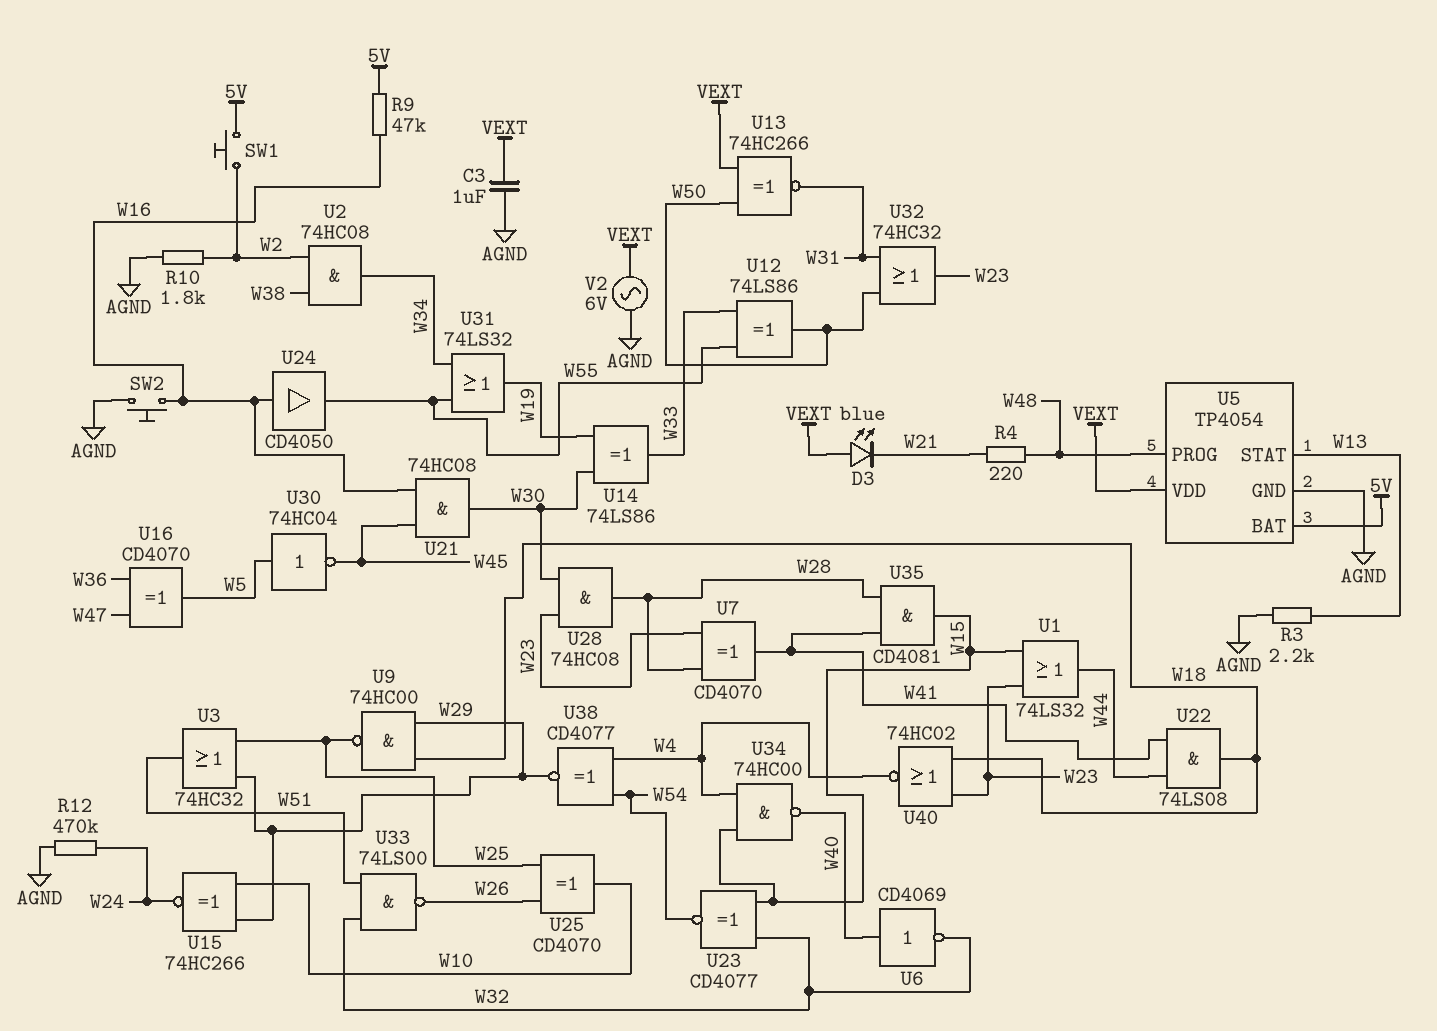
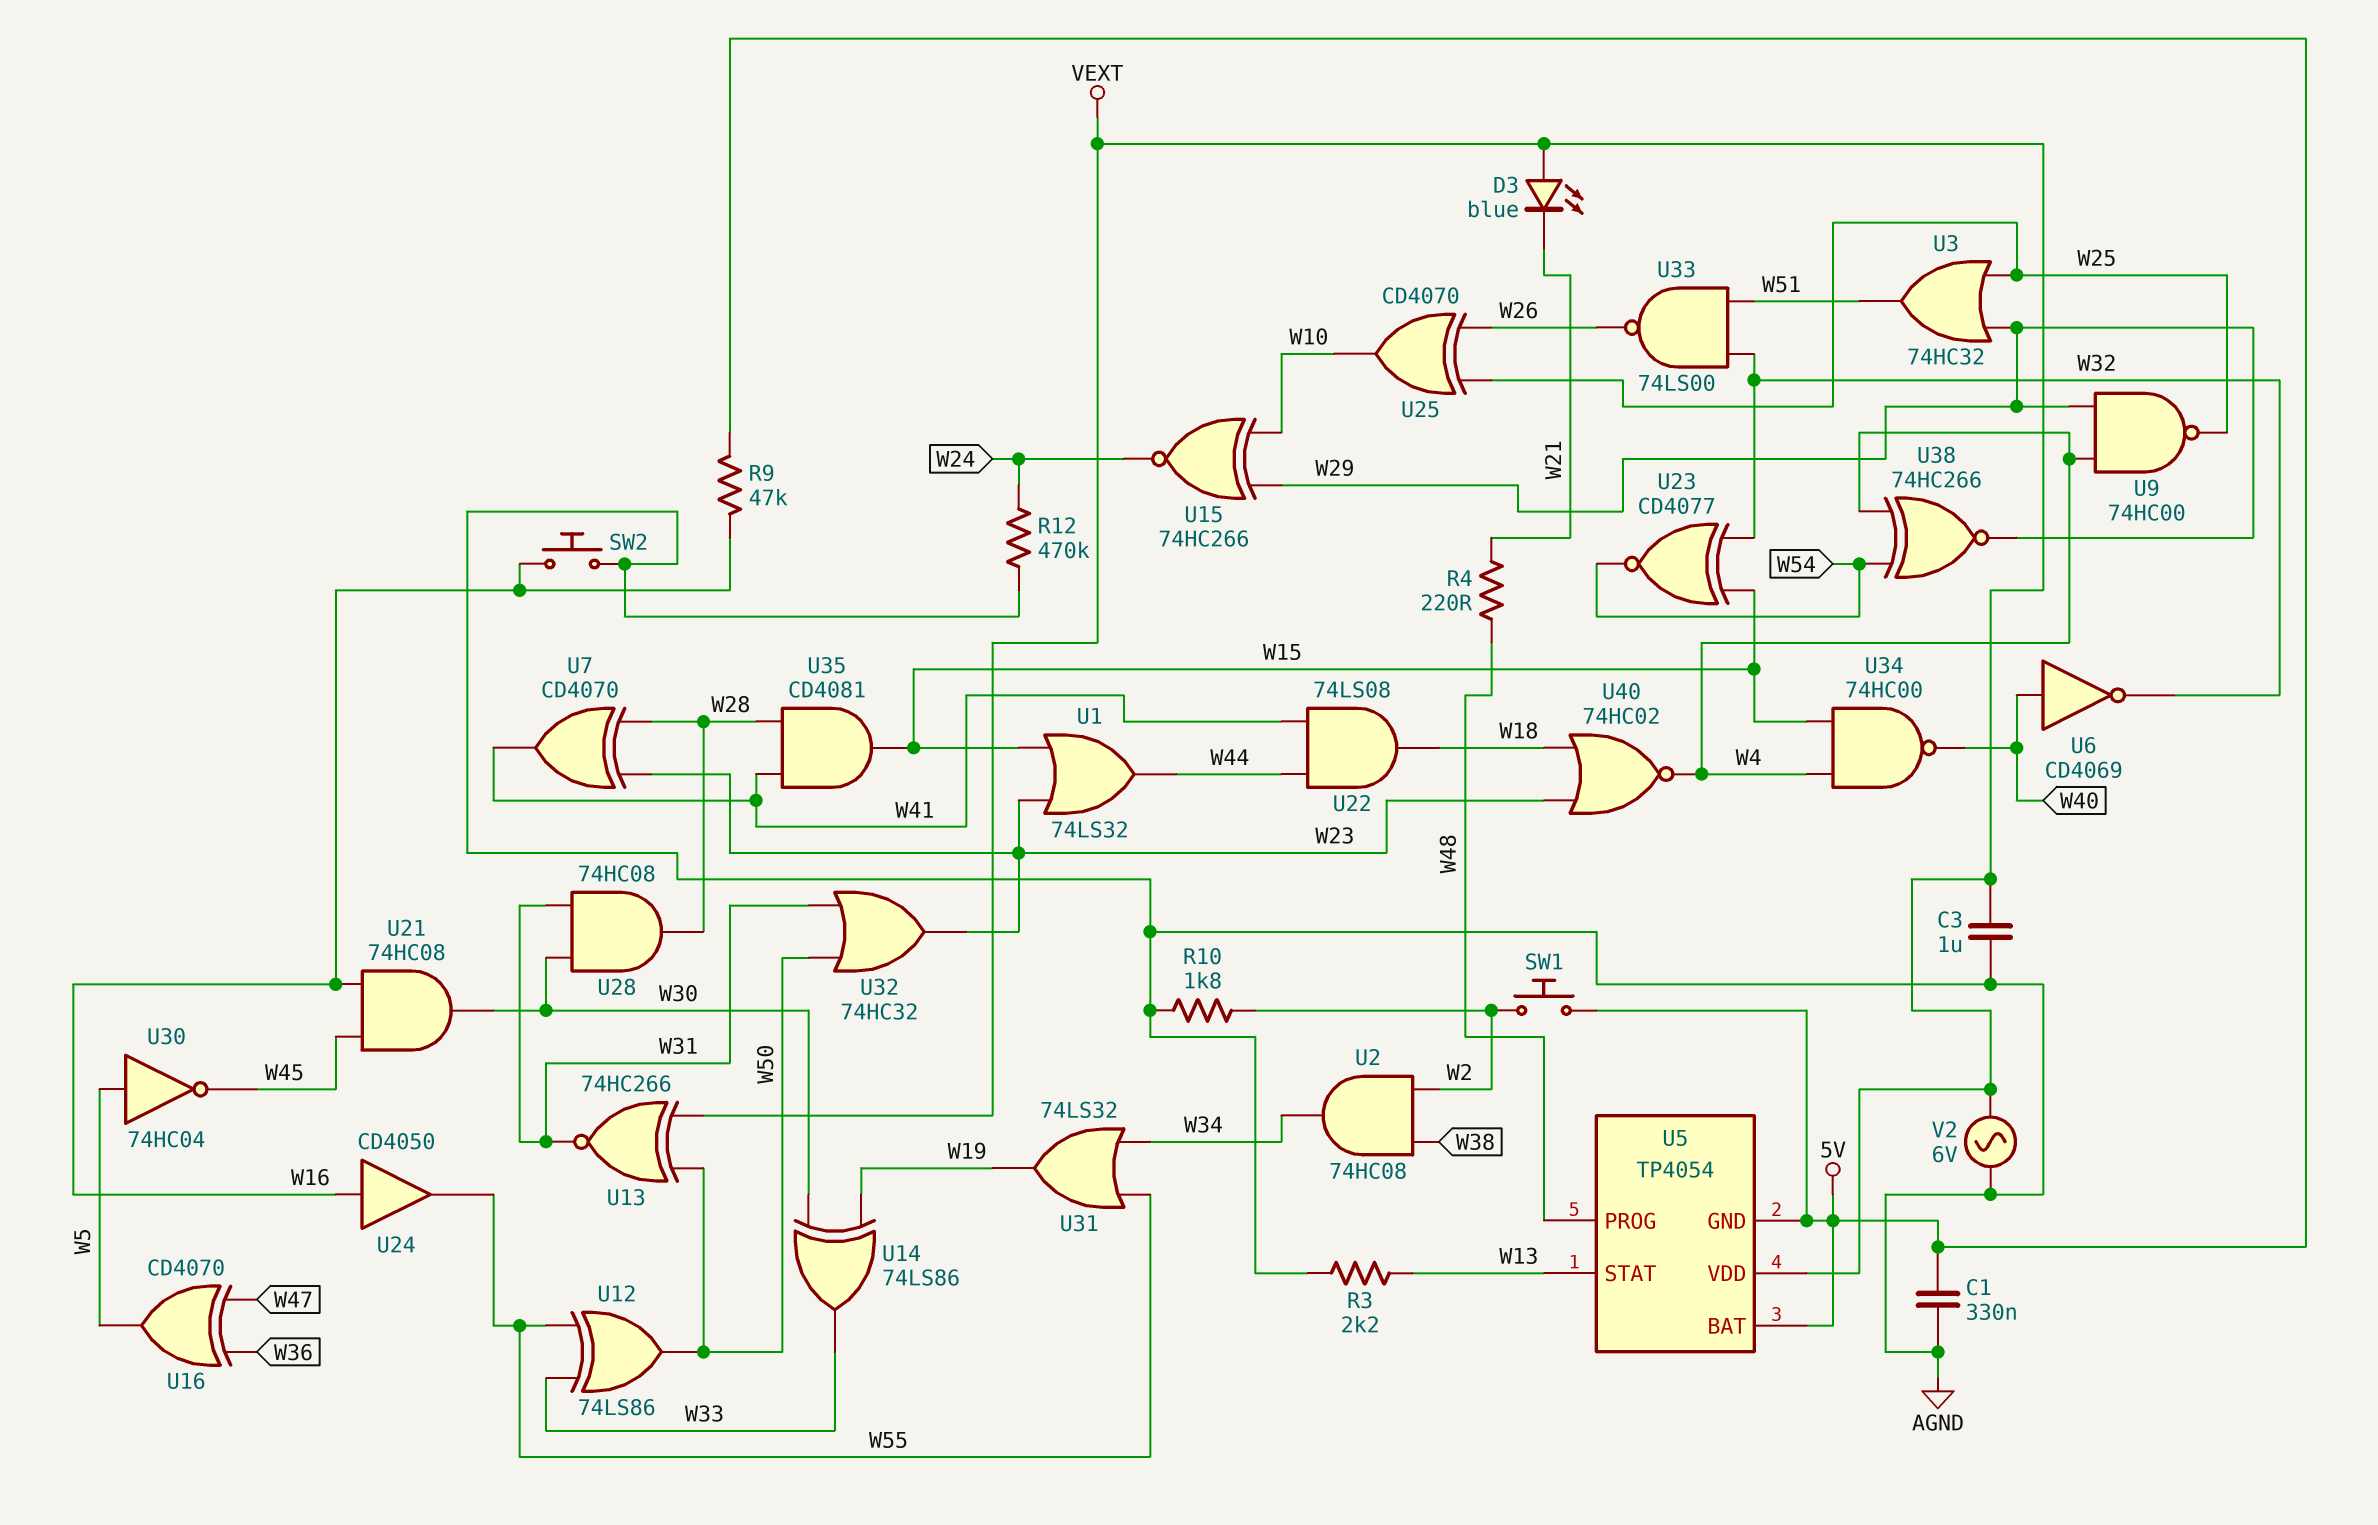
C1: none -> 330nF (5V, AGND)
U5 pin GND: AGND -> 5V
U9: NAND 74HC00 (in W18, in W29, out W25) -> NAND 74HC00 (in W4, in W29, out W25)
U28: AND 74HC08 (in W23, in W30, out W28) -> AND 74HC08 (in W30, in W31, out W28)
U38: XNOR CD4077 (in W4, in W54, out W29) -> XNOR 74HC266 (in W4, in W54, out W29)

